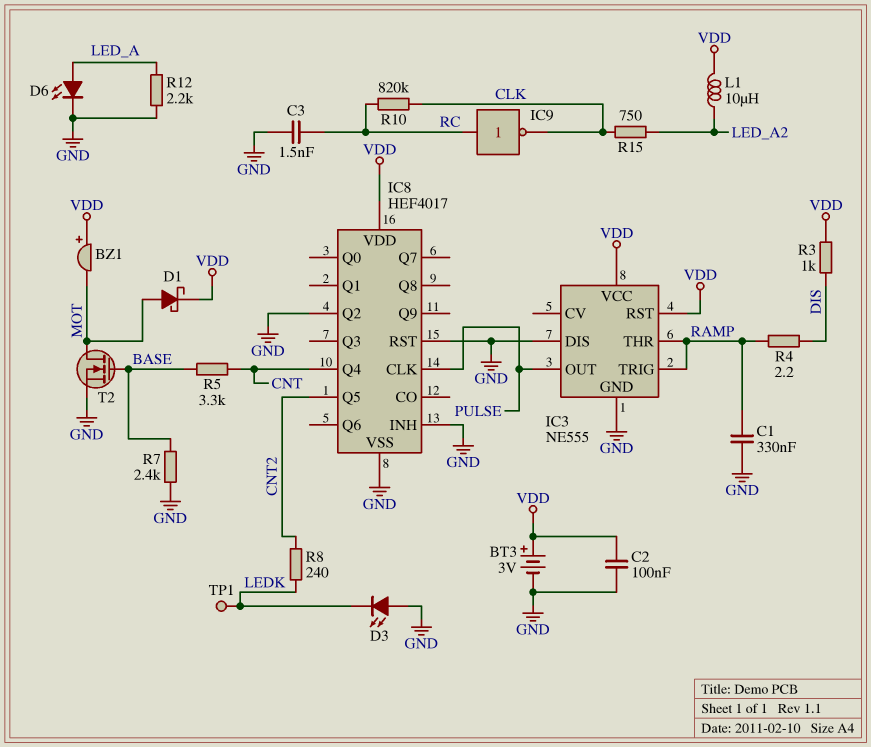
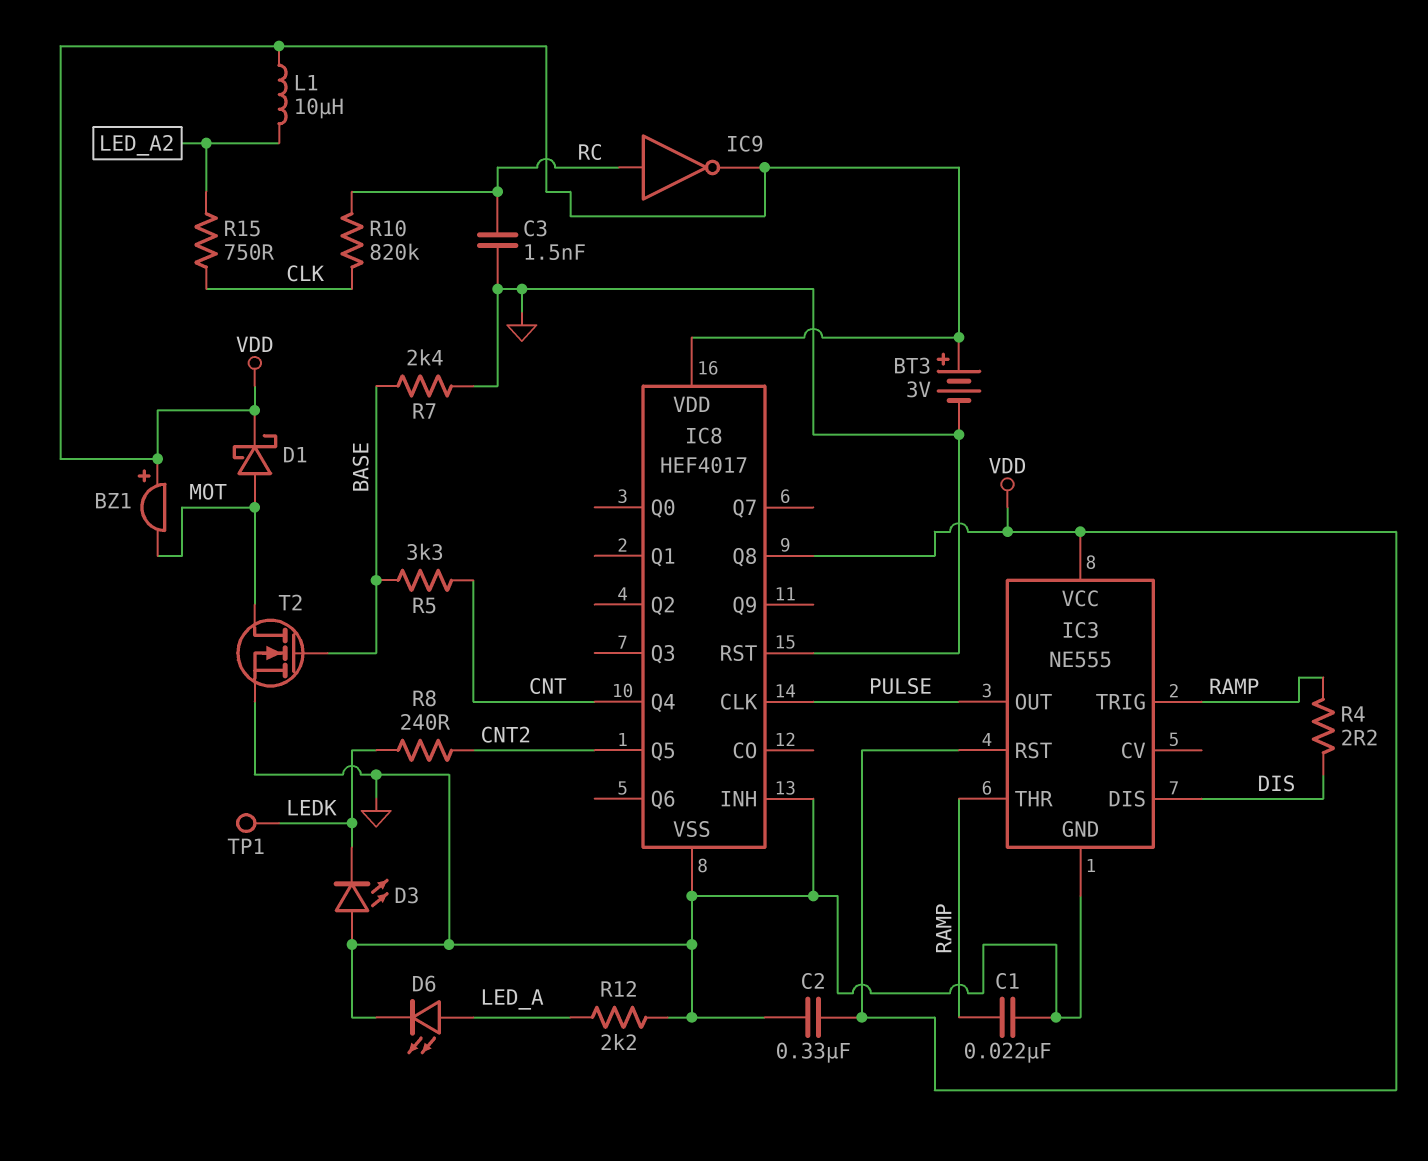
C1: 330nF (GND, RAMP) -> 22nF (GND, RAMP)
C2: 100nF (GND, VDD) -> 330nF (GND, VDD)
IC3 pin DIS: GND -> DIS
IC8 pin Q2: GND -> none
IC8 pin Q8: none -> VDD
IC9: NOT (in RC, out CLK) -> NOT (in RC, out VDD)
R3: 1k (DIS, VDD) -> none

